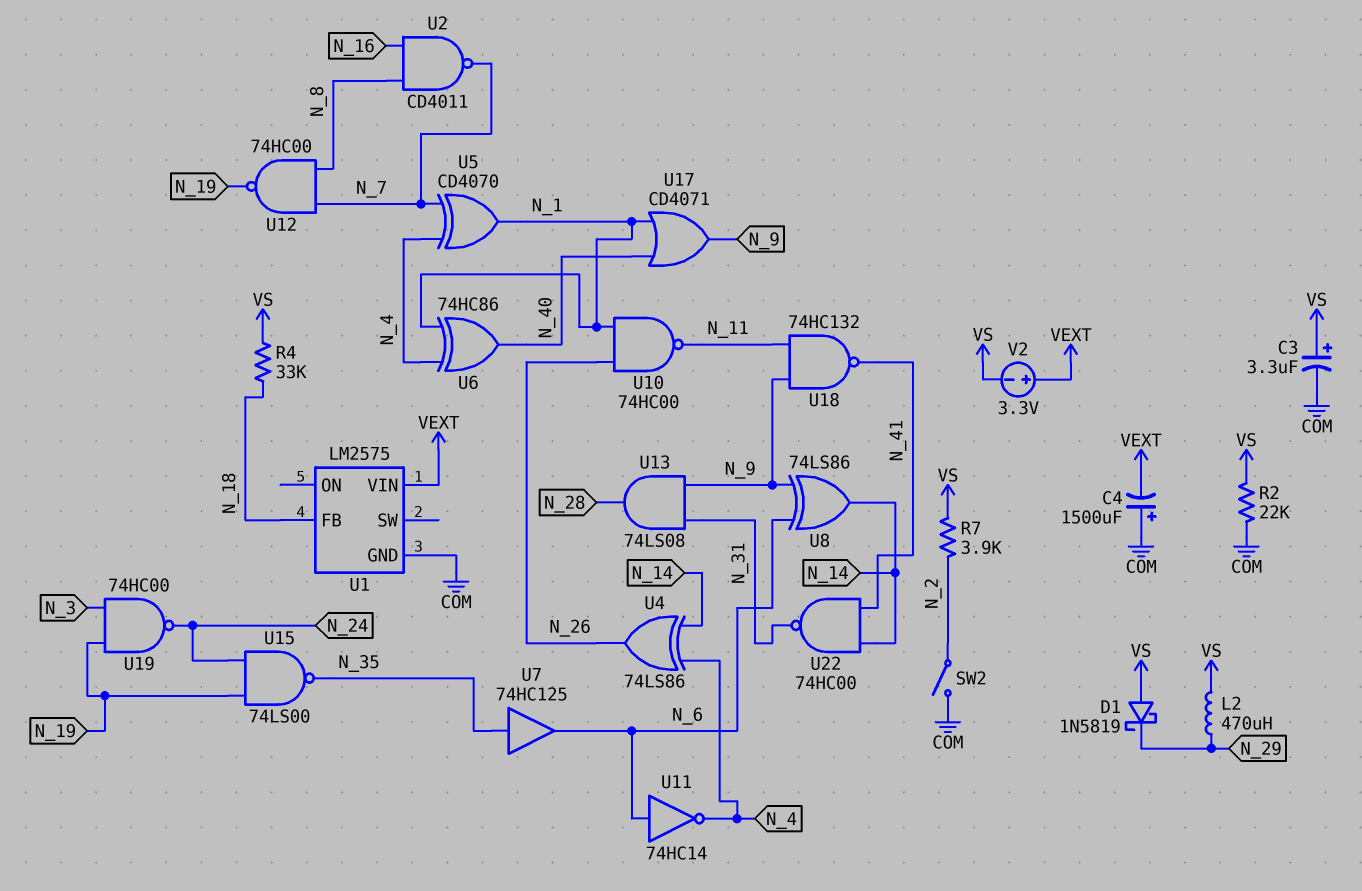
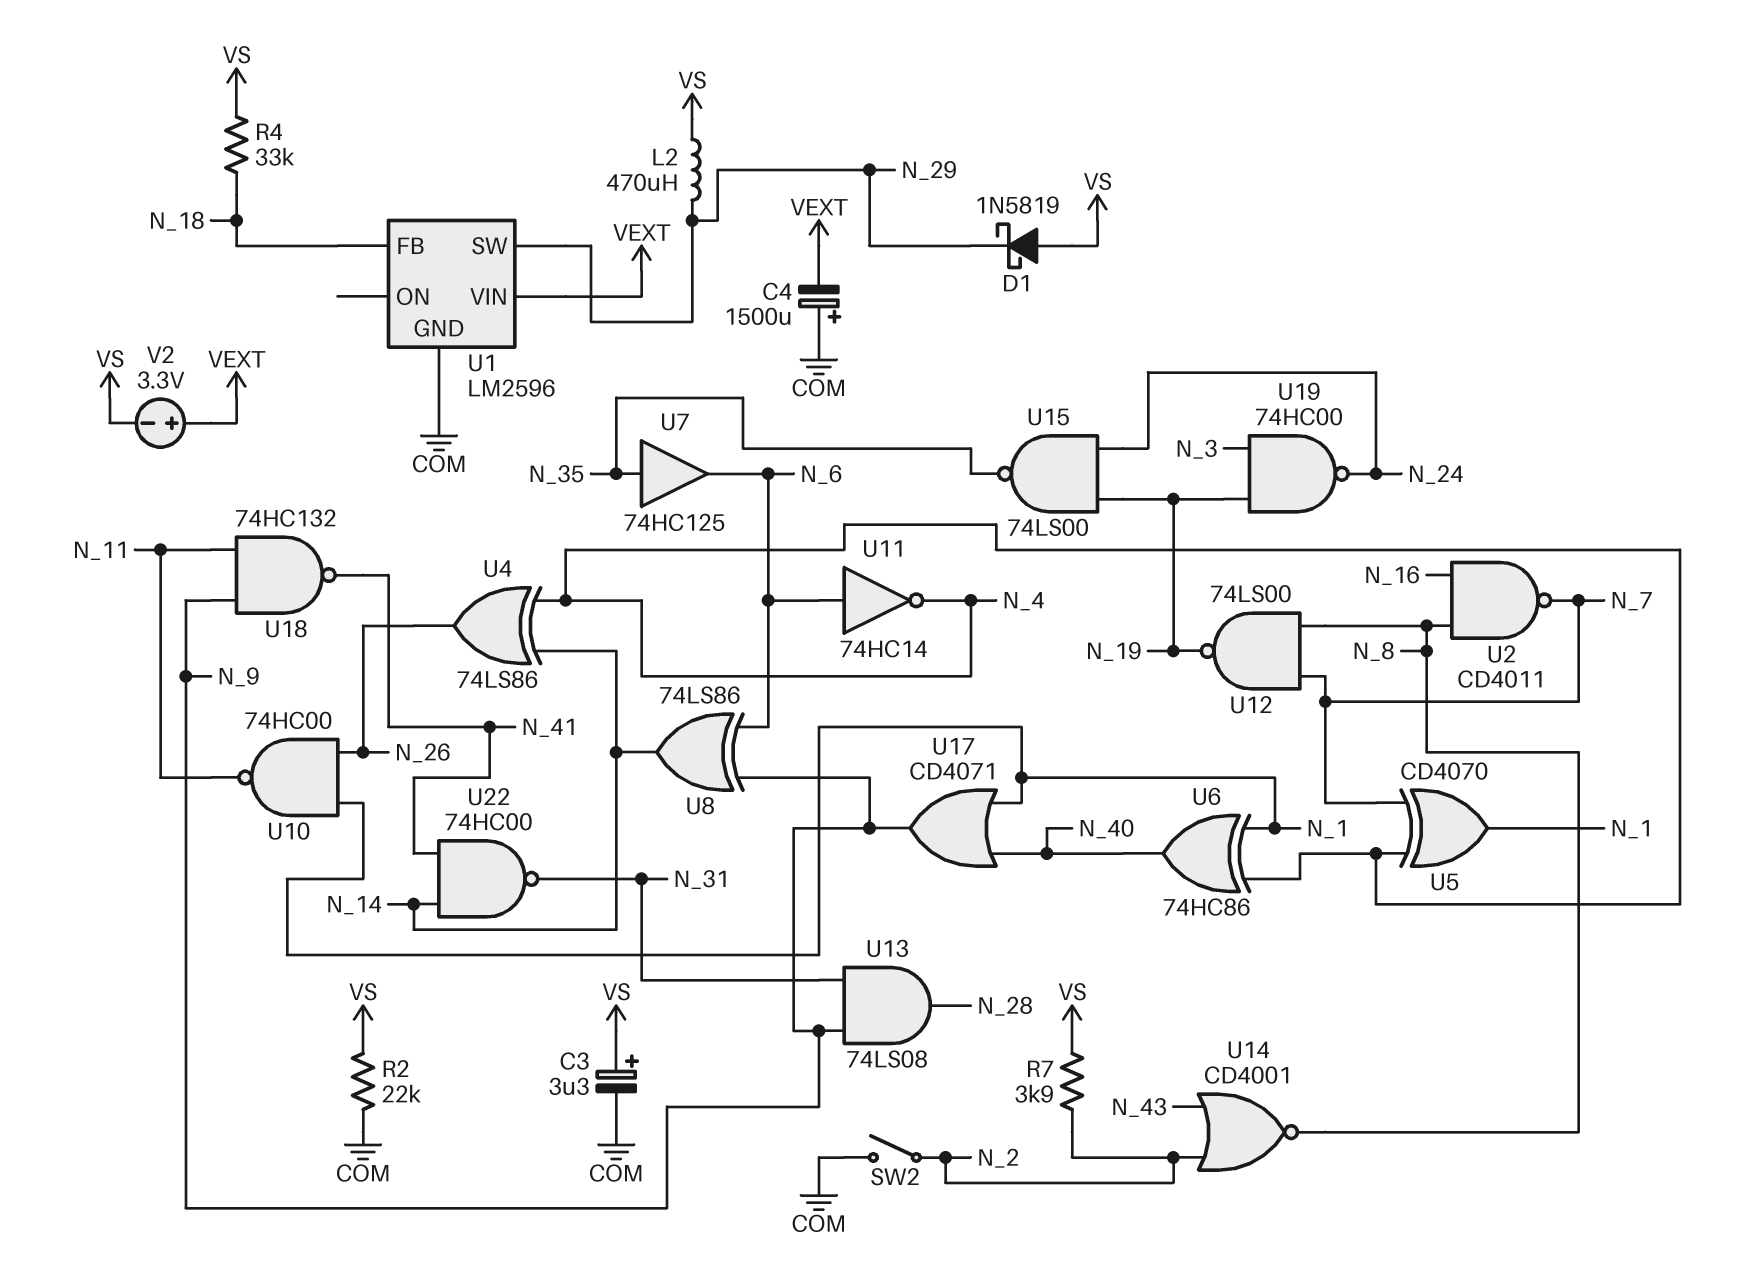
U1: LM2575 -> LM2596
U1 pin SW: none -> N_29
U12: NAND 74HC00 (in N_7, in N_8, out N_19) -> NAND 74LS00 (in N_7, in N_8, out N_19)
U14: none -> NOR CD4001 (in N_2, in N_43, out N_8)

